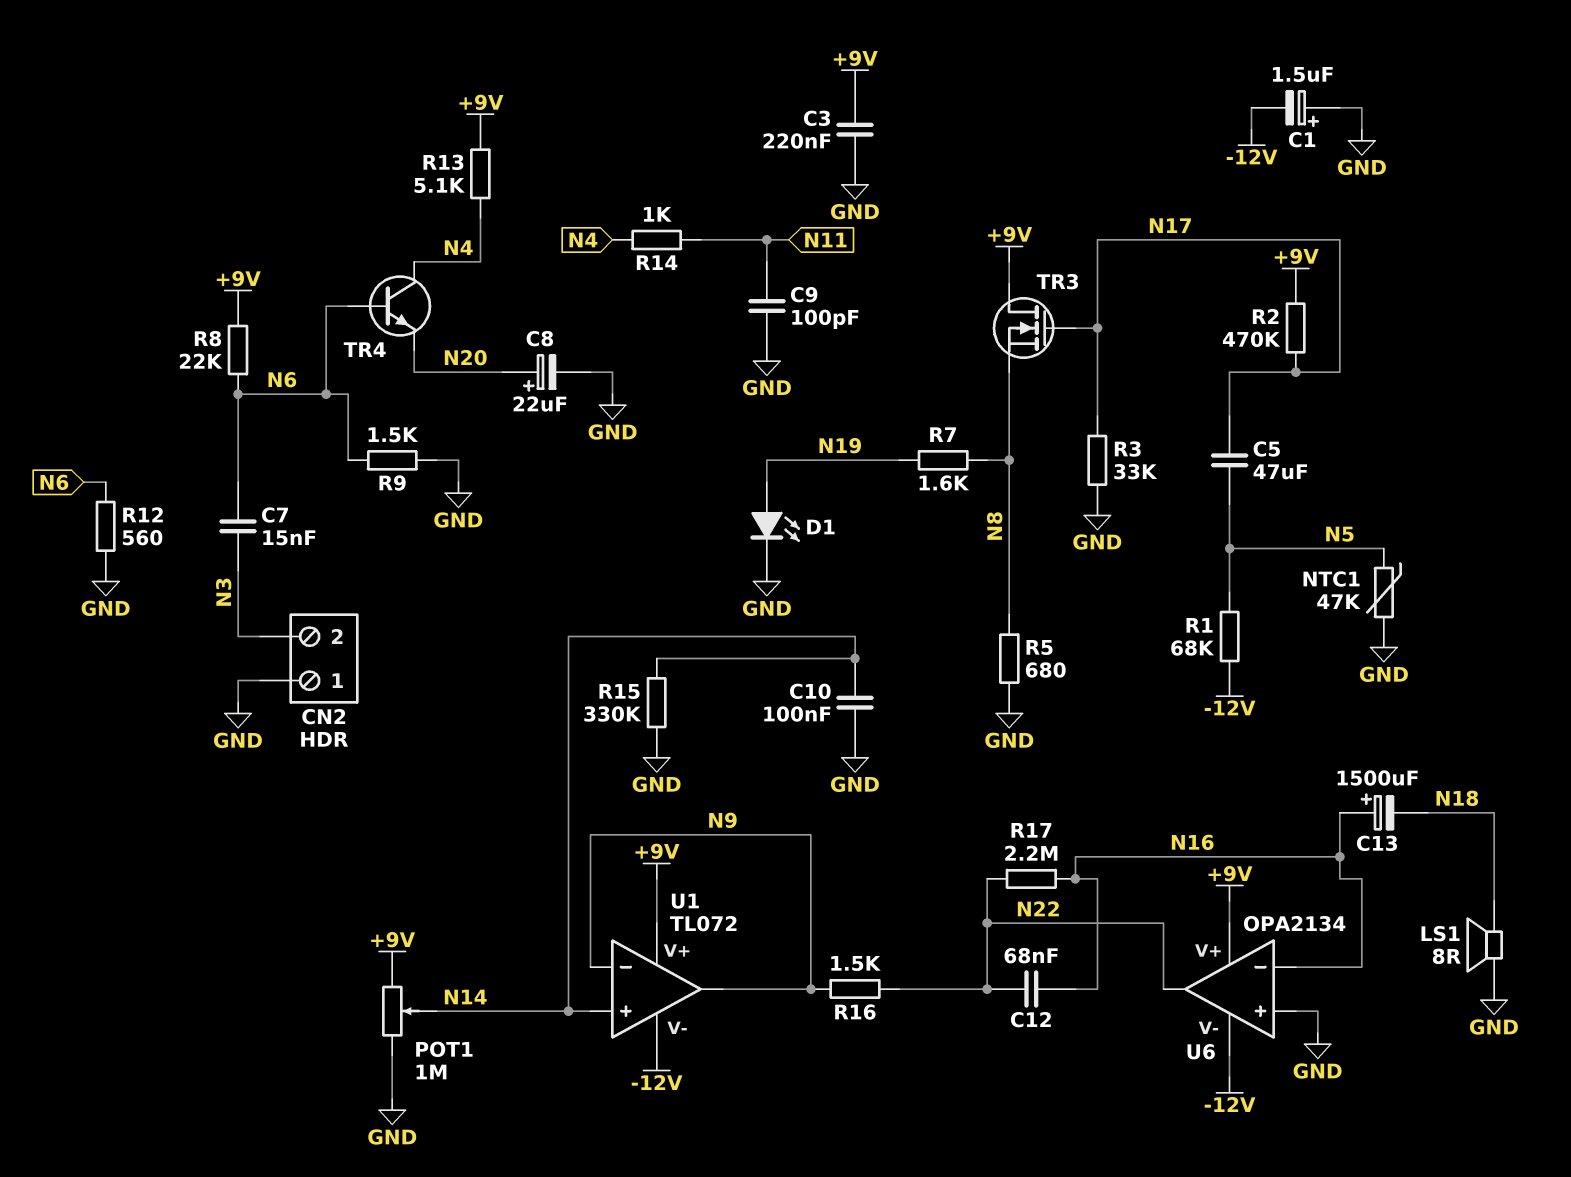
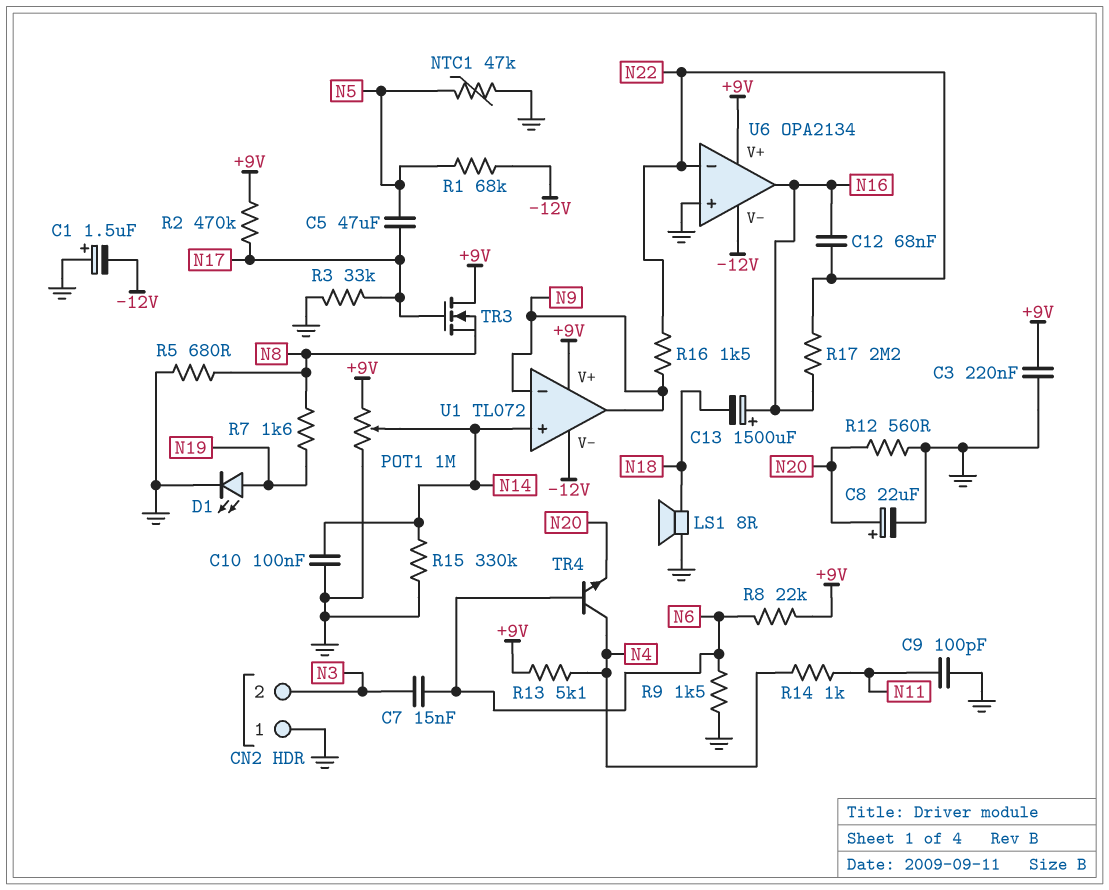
R12: 560 (GND, N6) -> 560 (GND, N20)
U6 pin in-: N16 -> N22
U6 pin out: N22 -> N16

